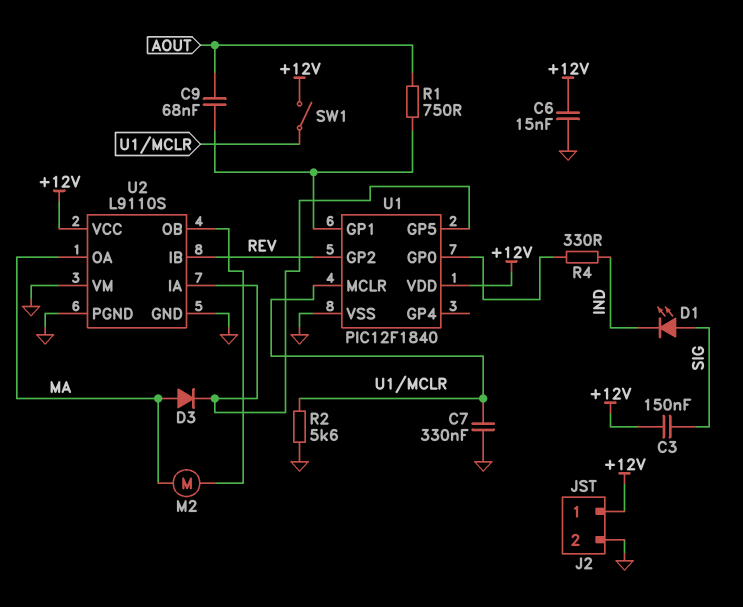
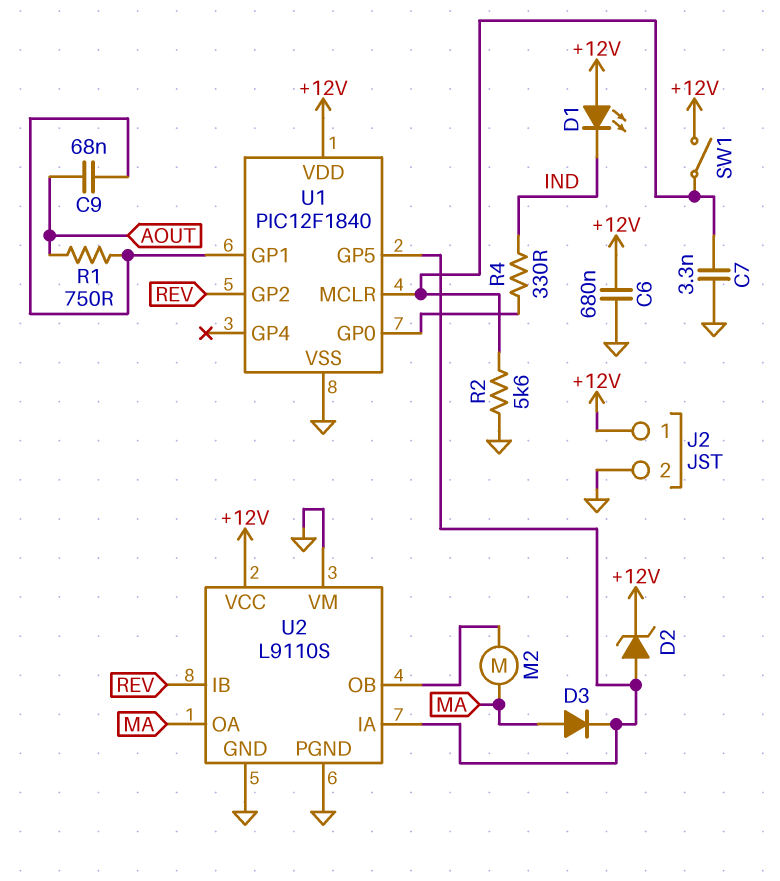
C3: 150nF (+12V, SIG) -> none
C6: 15nF (+12V, GND) -> 680nF (+12V, GND)
C7: 330nF (GND, U1/MCLR) -> 3.3nF (GND, U1/MCLR)
D1: LED (A SIG, K IND) -> LED (A +12V, K IND)
D2: none -> zener (A U1/GP5, K +12V)

